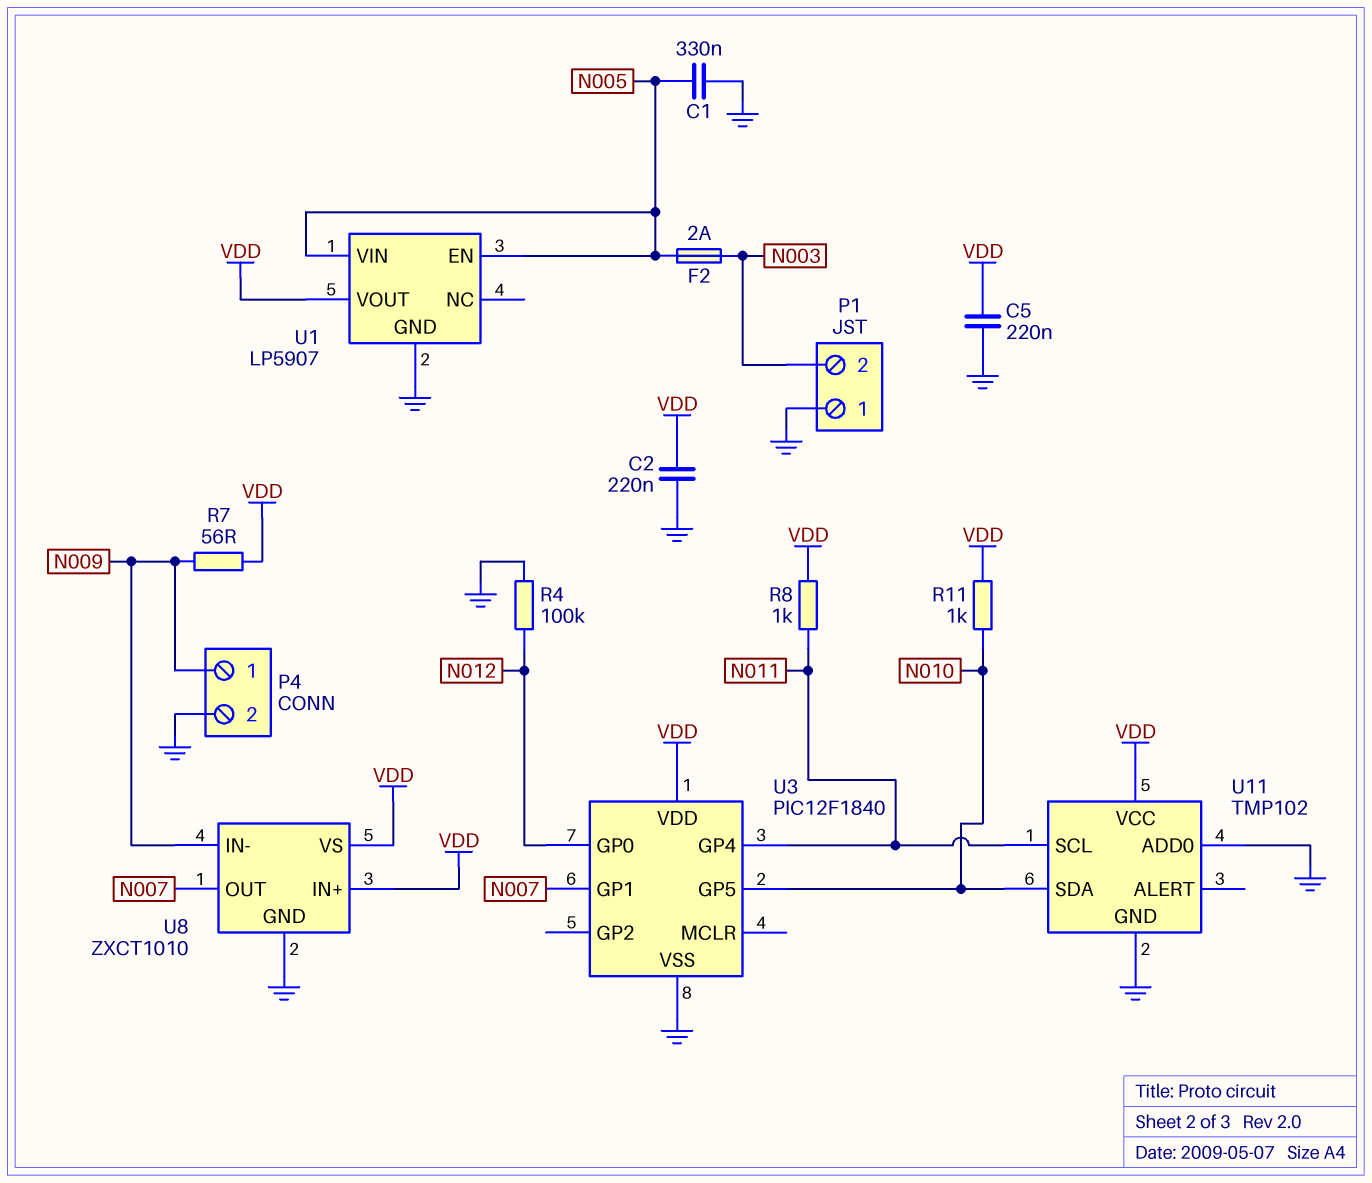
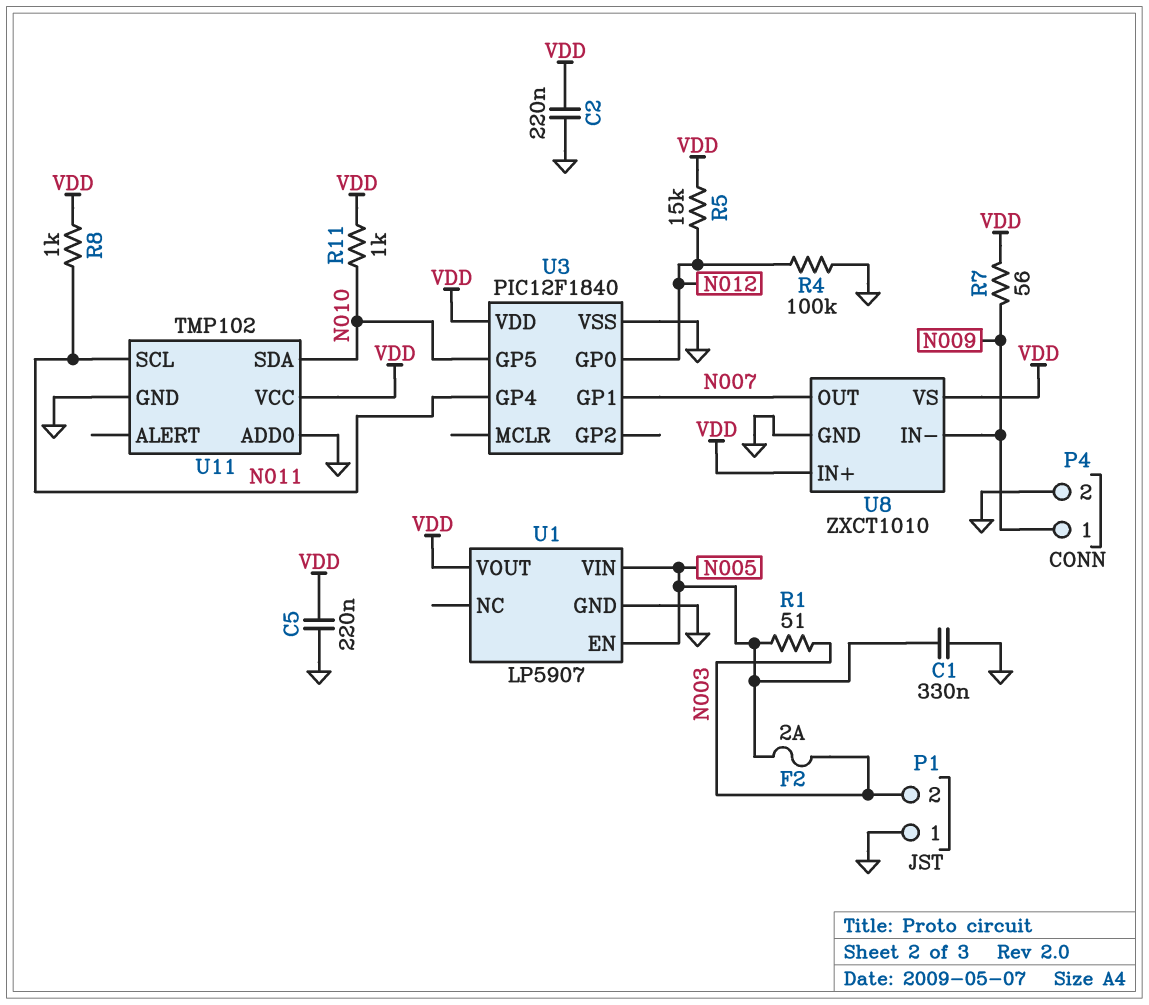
R1: none -> 51 (N003, N005)
R5: none -> 15k (N012, VDD)

